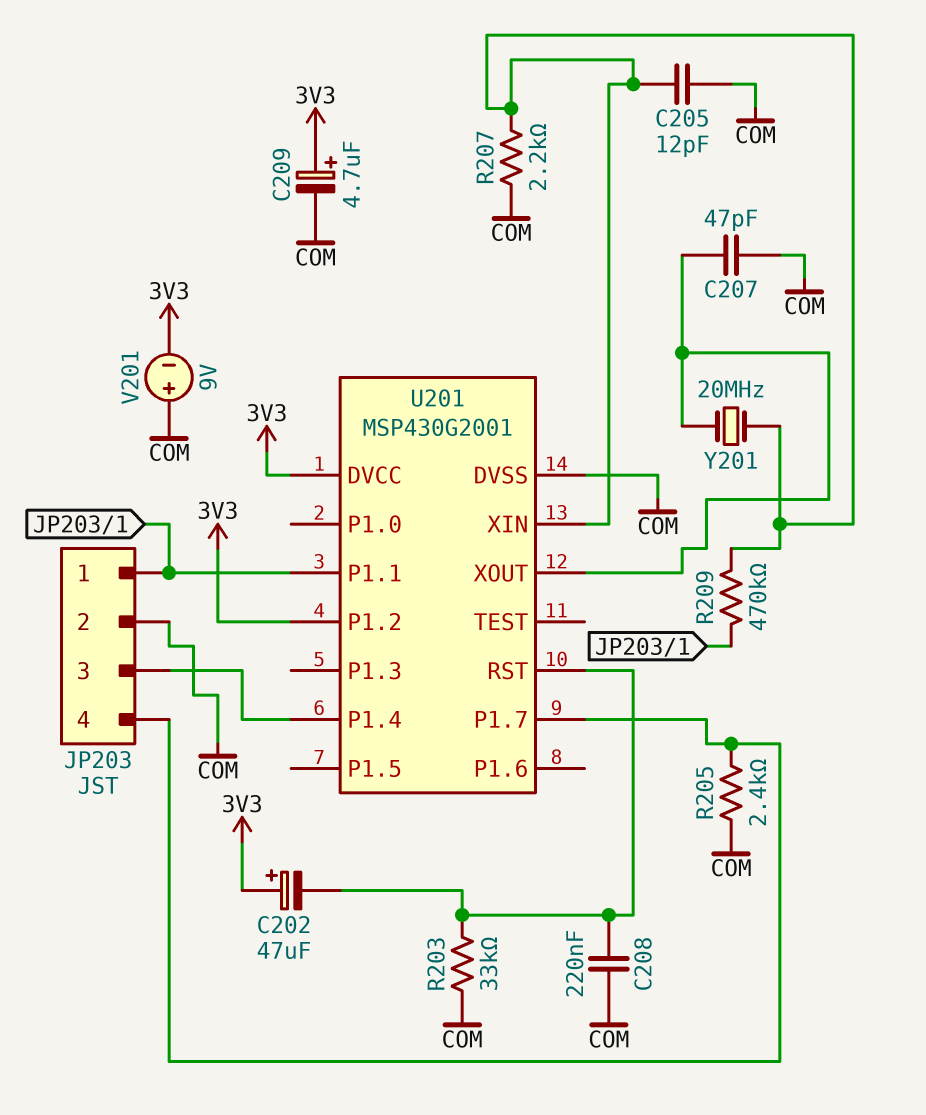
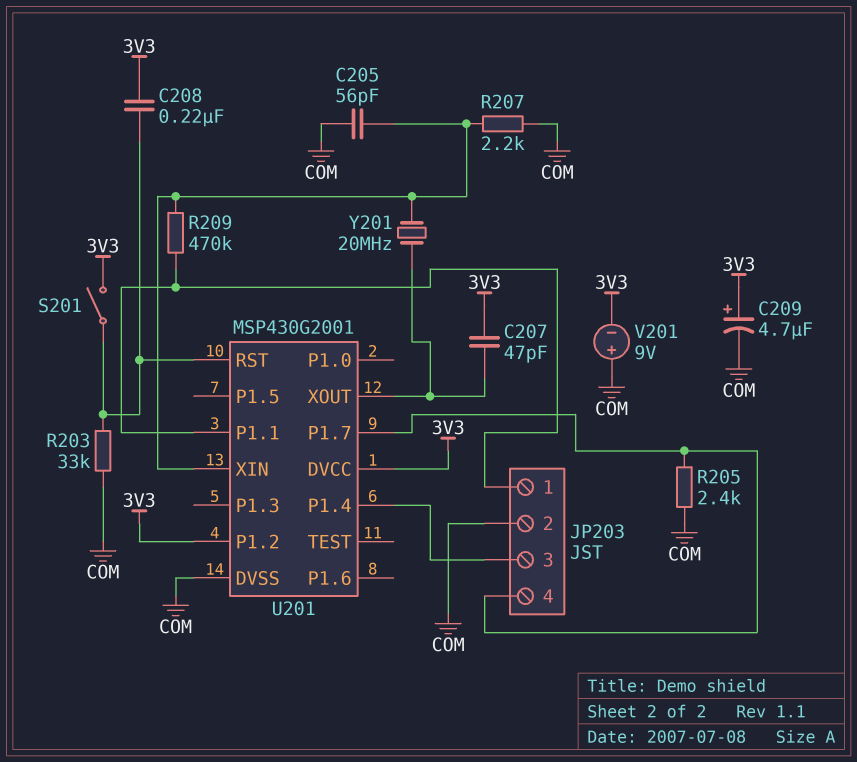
C202: 47uF (plus 3V3, minus U201/RST) -> none
C205: 12pF (COM, U201/XIN) -> 56pF (COM, U201/XIN)
C207: 47pF (COM, U201/XOUT) -> 47pF (3V3, U201/XOUT)
C208: 220nF (COM, U201/RST) -> 220nF (3V3, U201/RST)
S201: none -> switch (3V3, U201/RST)

